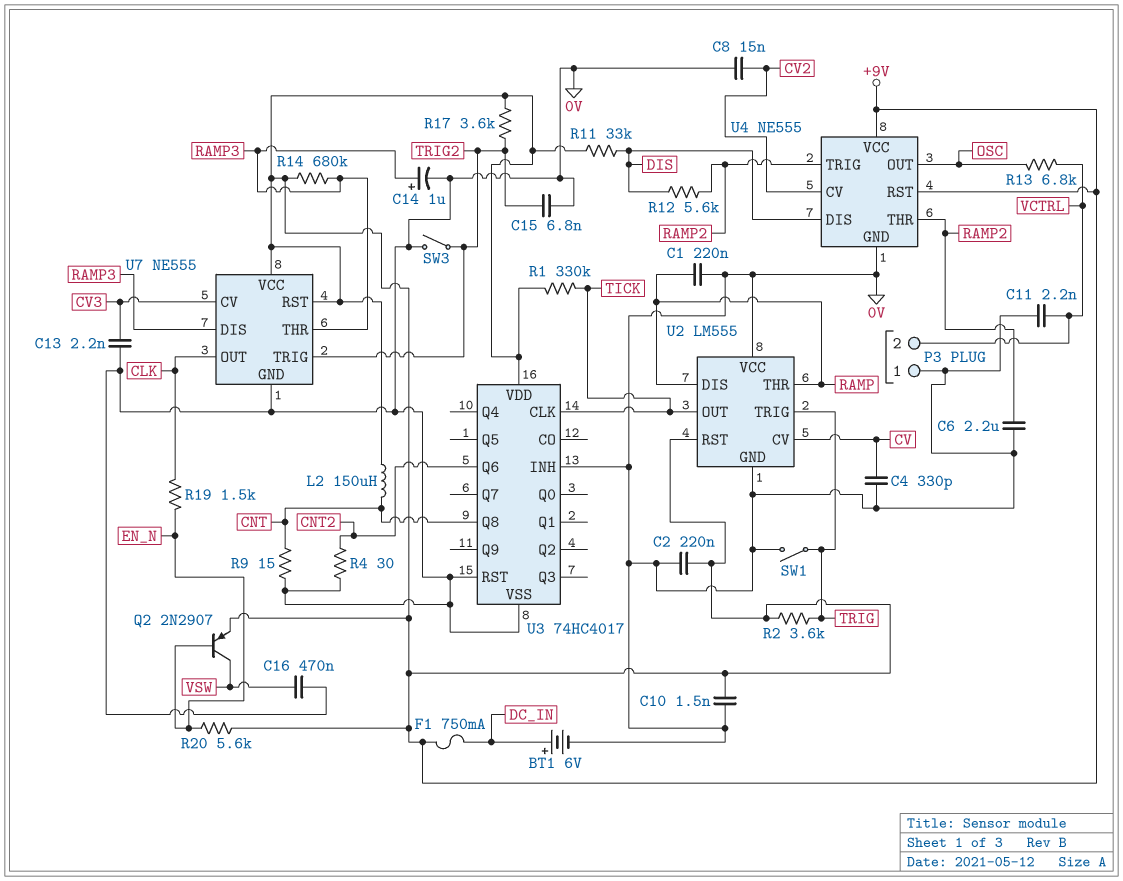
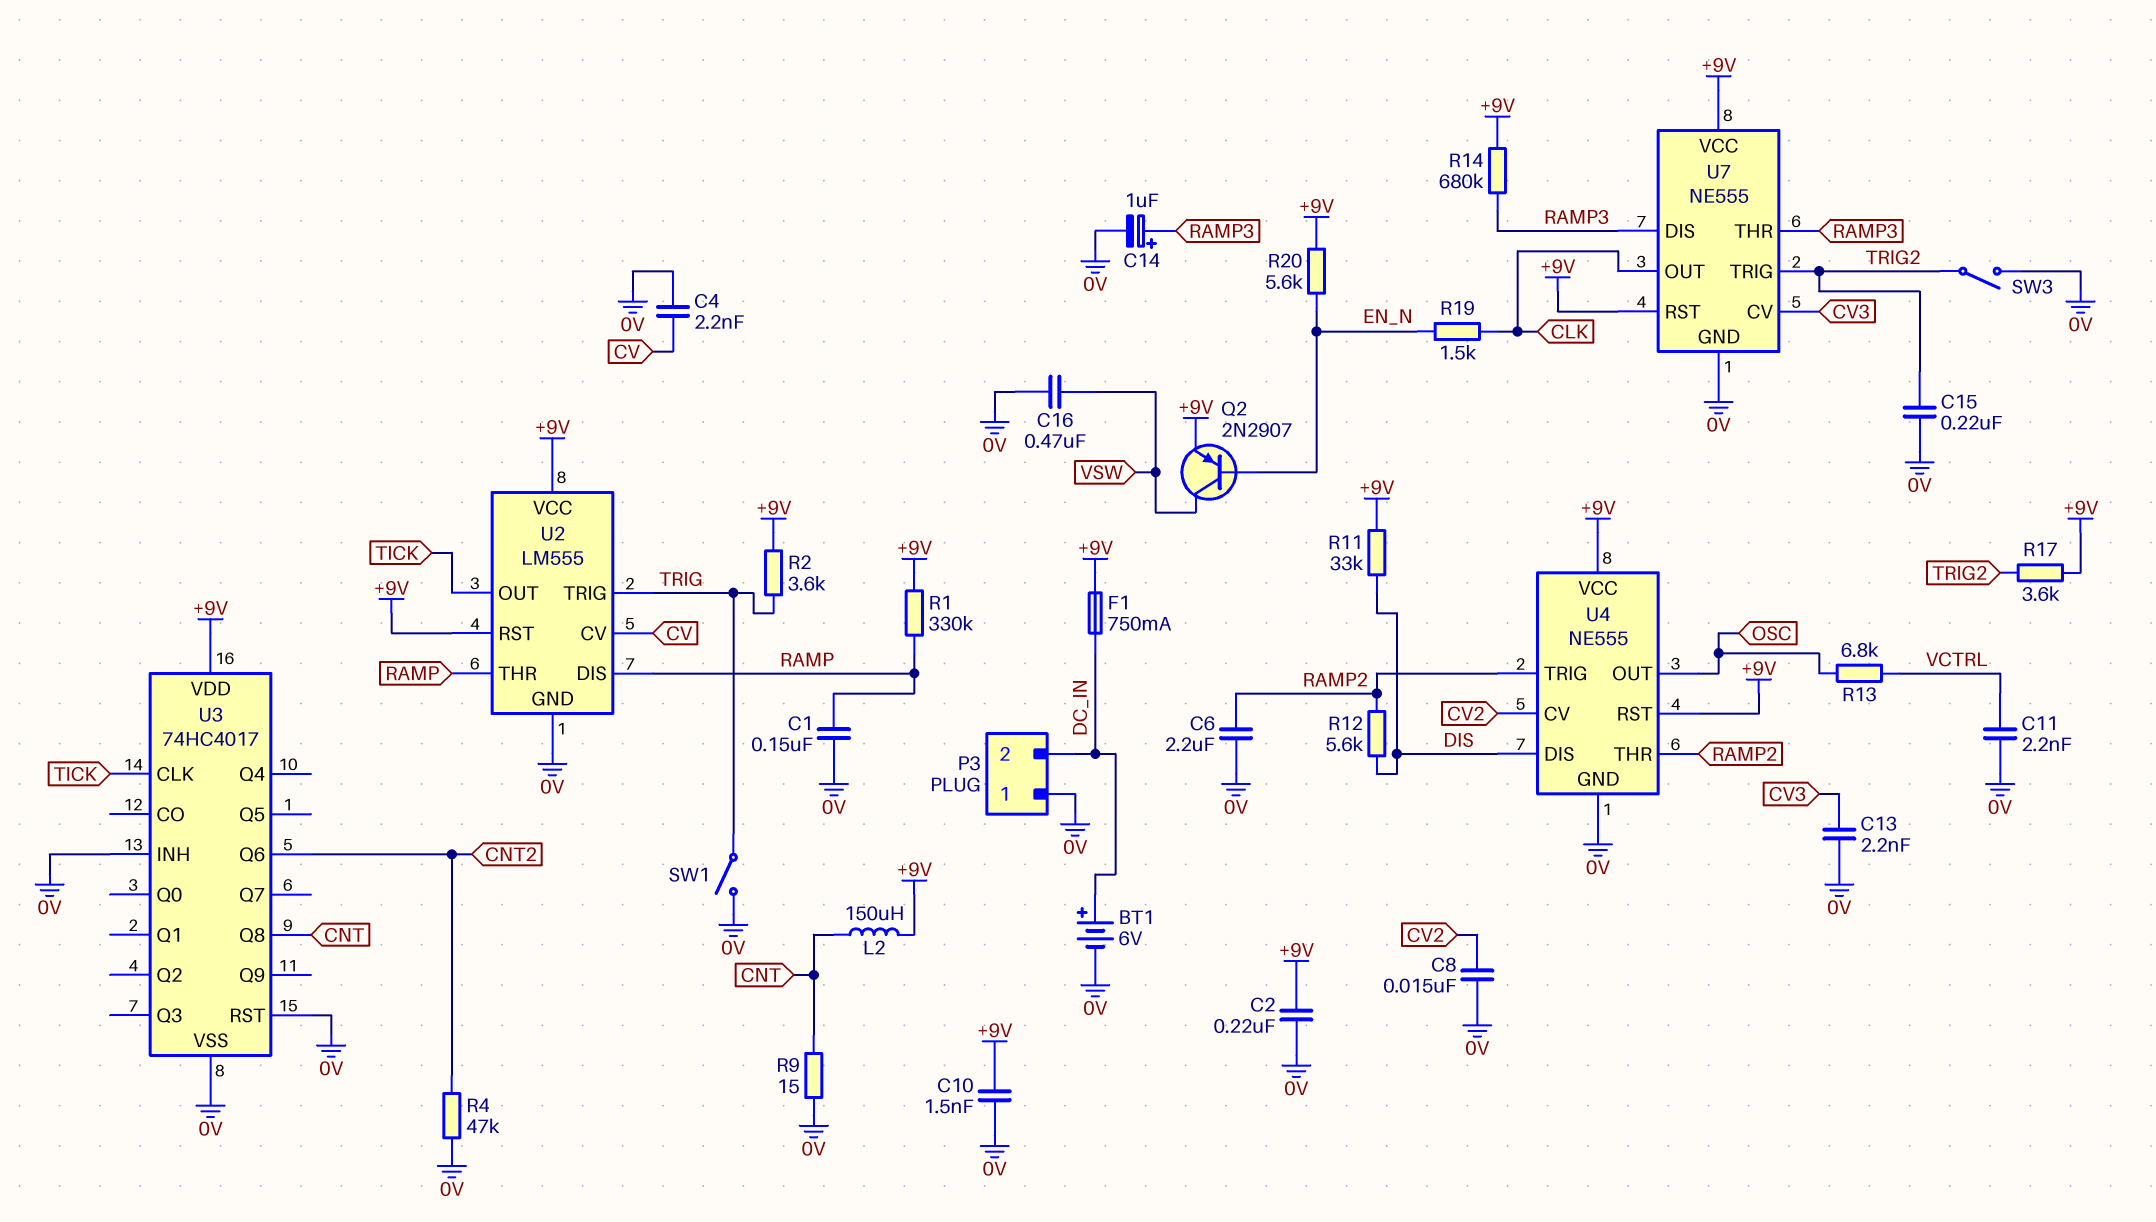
C1: 220nF (0V, RAMP) -> 150nF (0V, RAMP)
C4: 330pF (0V, CV) -> 2.2nF (0V, CV)
C15: 6.8nF (0V, TRIG2) -> 220nF (0V, TRIG2)
P3 pin 2: VCTRL -> DC_IN
R1: 330k (+9V, TICK) -> 330k (+9V, RAMP)
R4: 30 (0V, CNT2) -> 47k (0V, CNT2)
U2 pin VCC: 0V -> +9V

